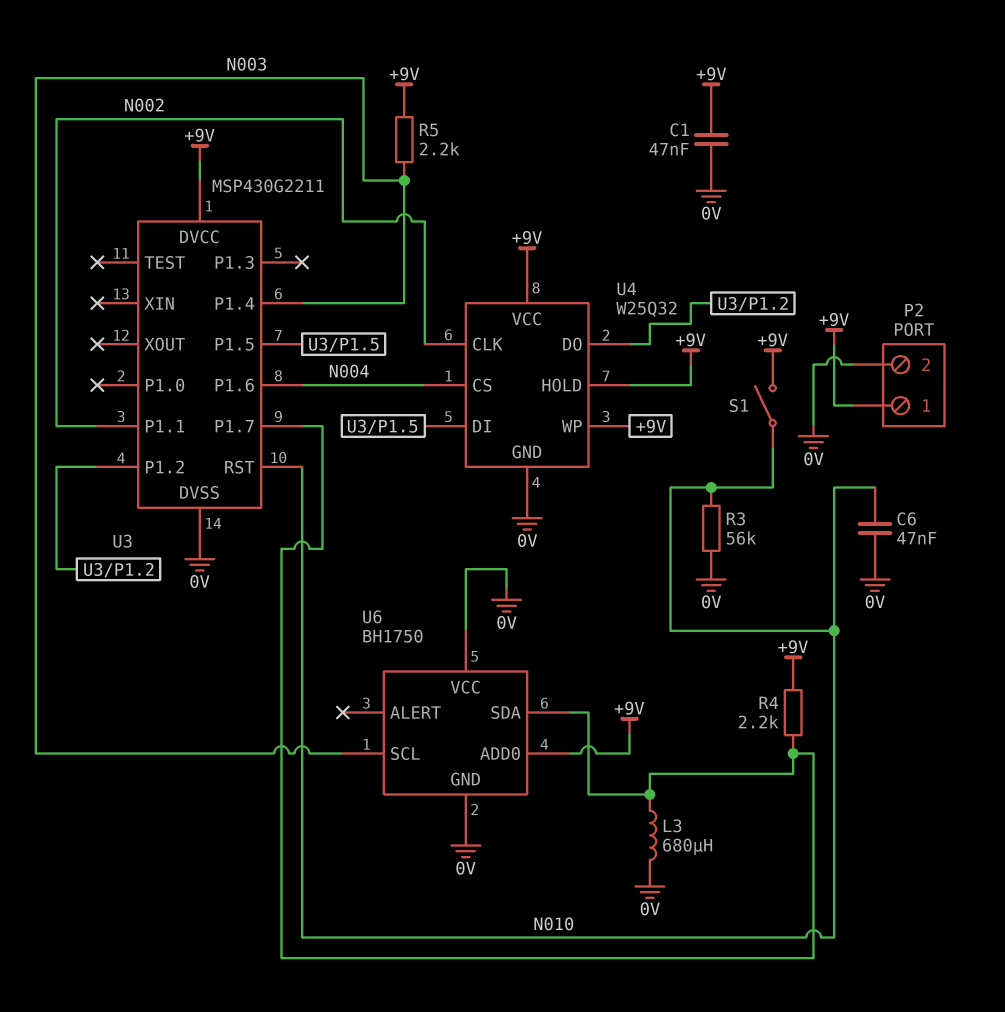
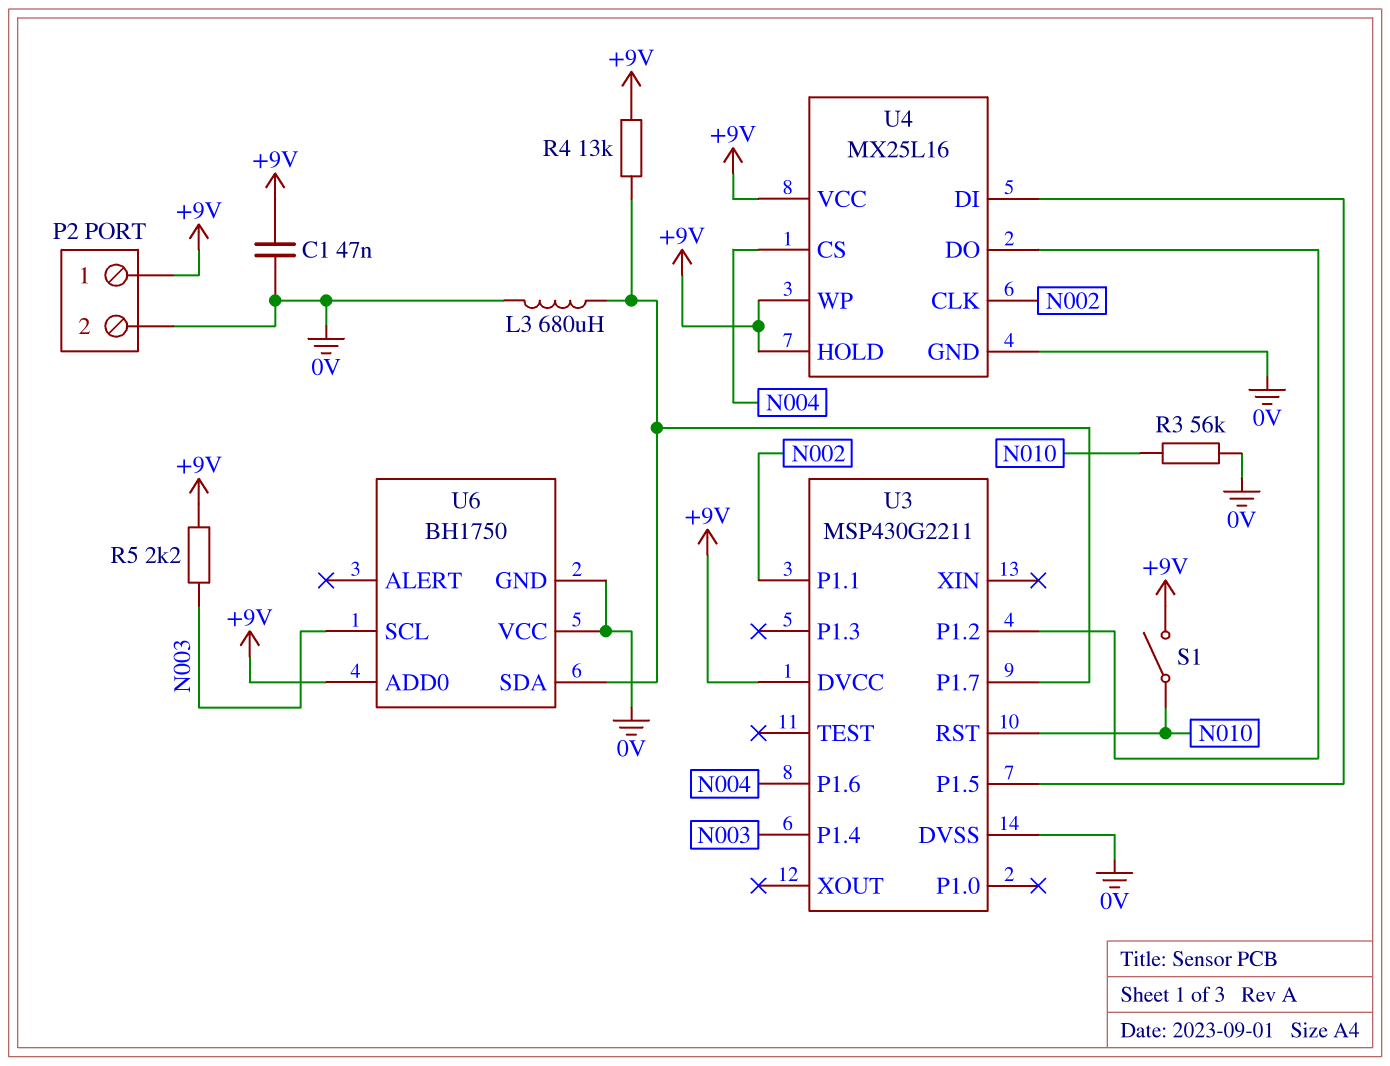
C6: 47nF (0V, N010) -> none
R4: 2.2k (+9V, U3/P1.7) -> 13k (+9V, U3/P1.7)
U4: W25Q32 -> MX25L16

